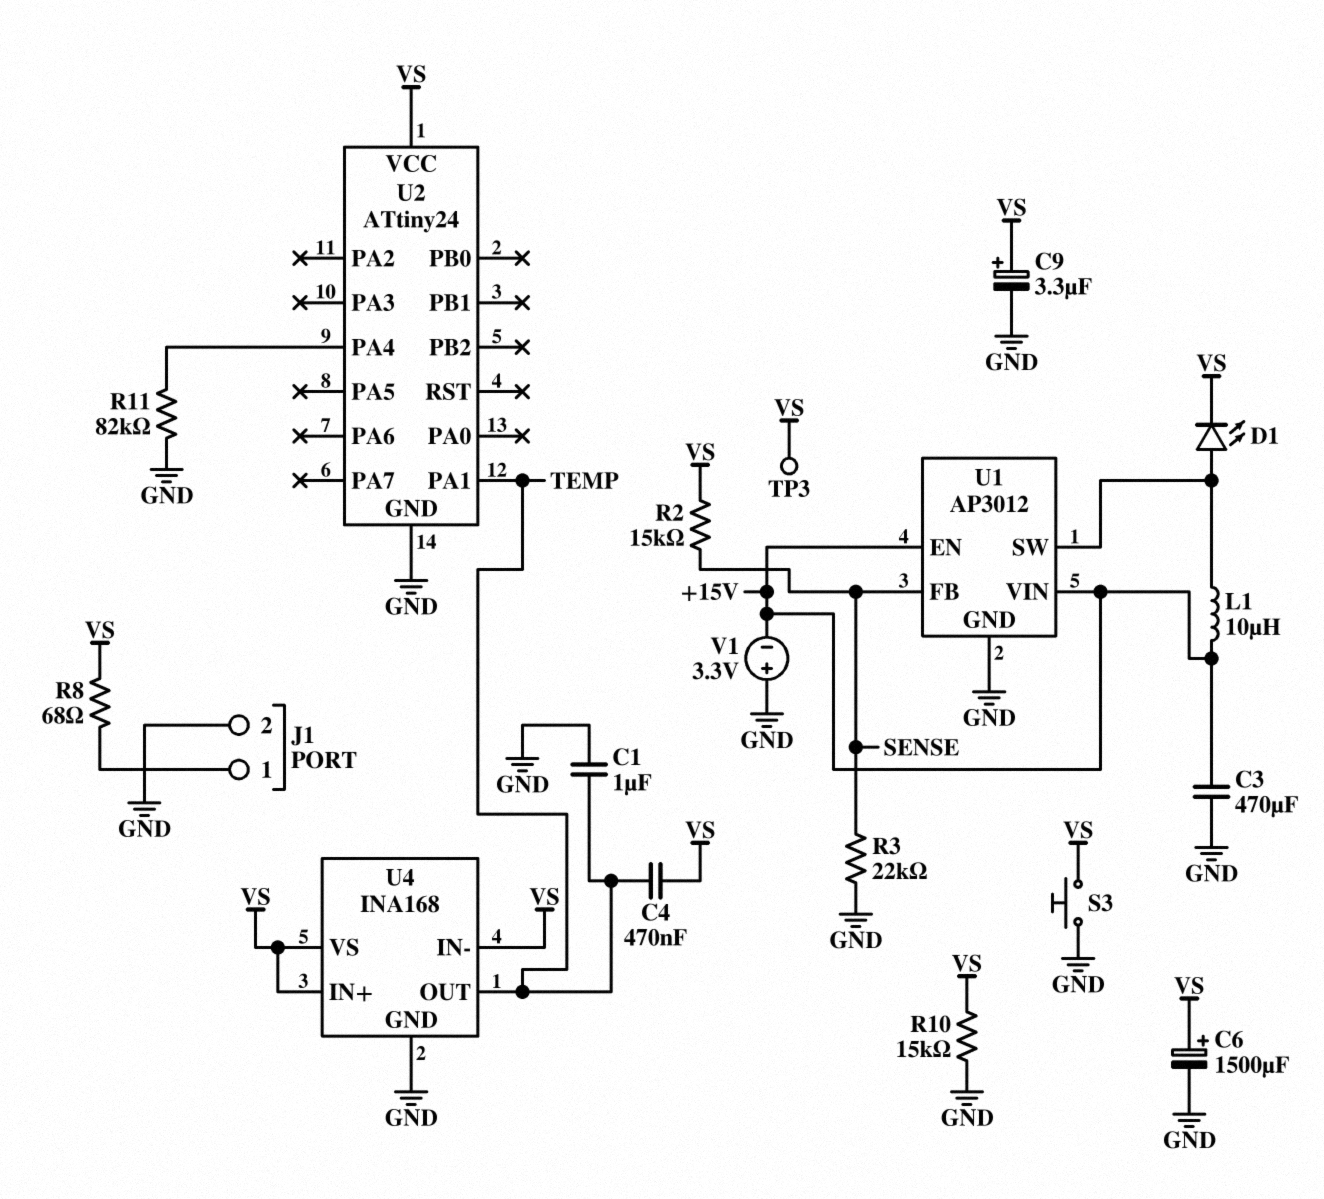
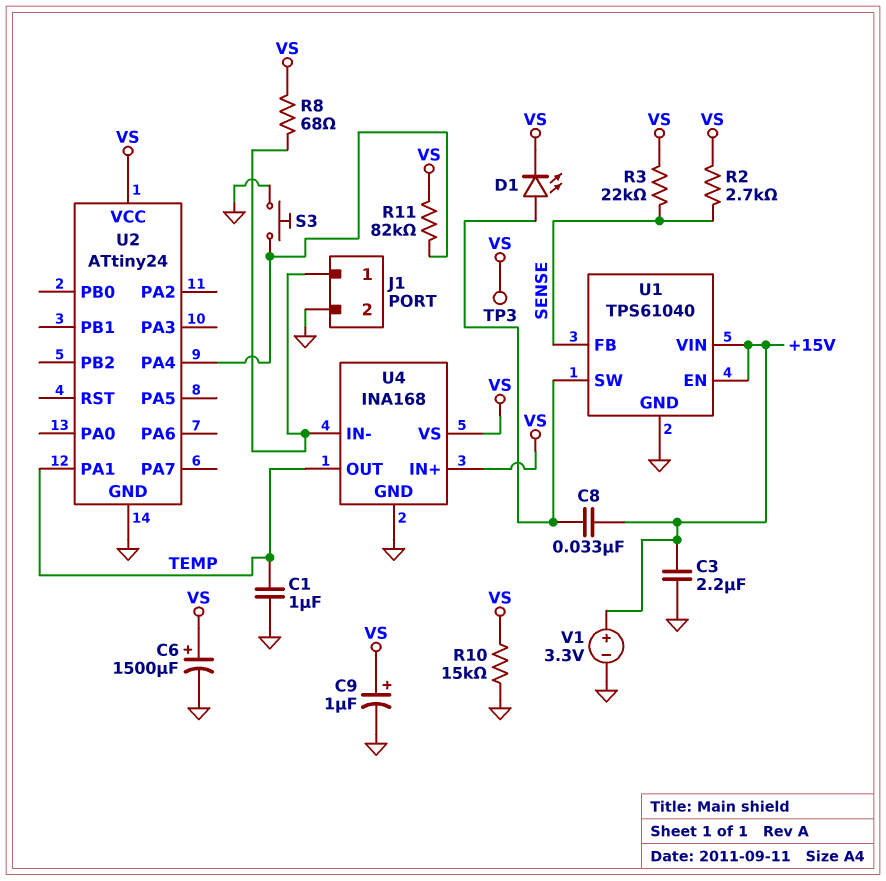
C3: 470uF (+15V, GND) -> 2.2uF (+15V, GND)
C4: 470nF (TEMP, VS) -> none
C8: none -> 33nF (+15V, U1/SW)
C9: 3.3uF (plus VS, minus GND) -> 1uF (plus VS, minus GND)
L1: 10uH (+15V, U1/SW) -> none
R2: 15k (SENSE, VS) -> 2.7k (SENSE, VS)
R3: 22k (GND, SENSE) -> 22k (SENSE, VS)
R11: 82k (GND, U2/PA4) -> 82k (U2/PA4, VS)
S3: button (GND, VS) -> button (GND, U2/PA4)
U1: AP3012 -> TPS61040
U4 pin IN-: VS -> J1/1
V1: 3.3V (plus GND, minus +15V) -> 3.3V (plus +15V, minus GND)

